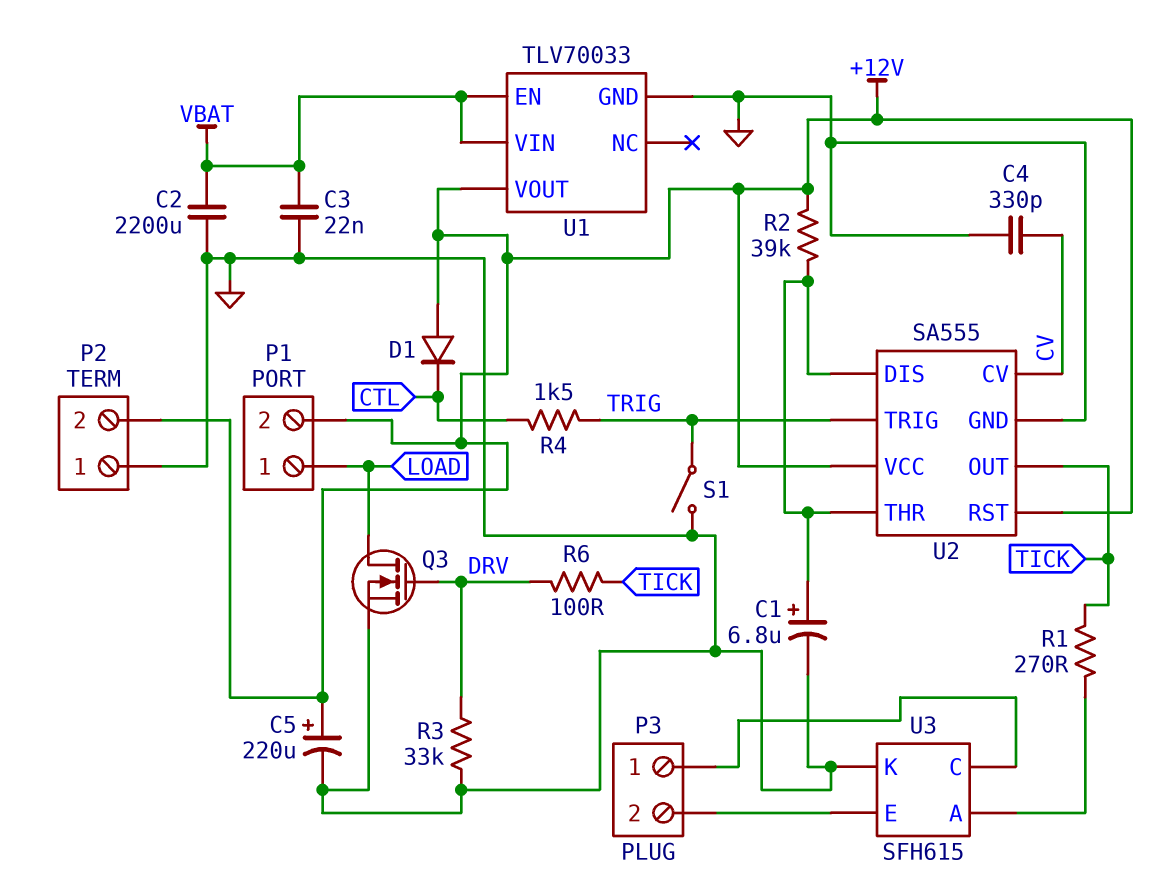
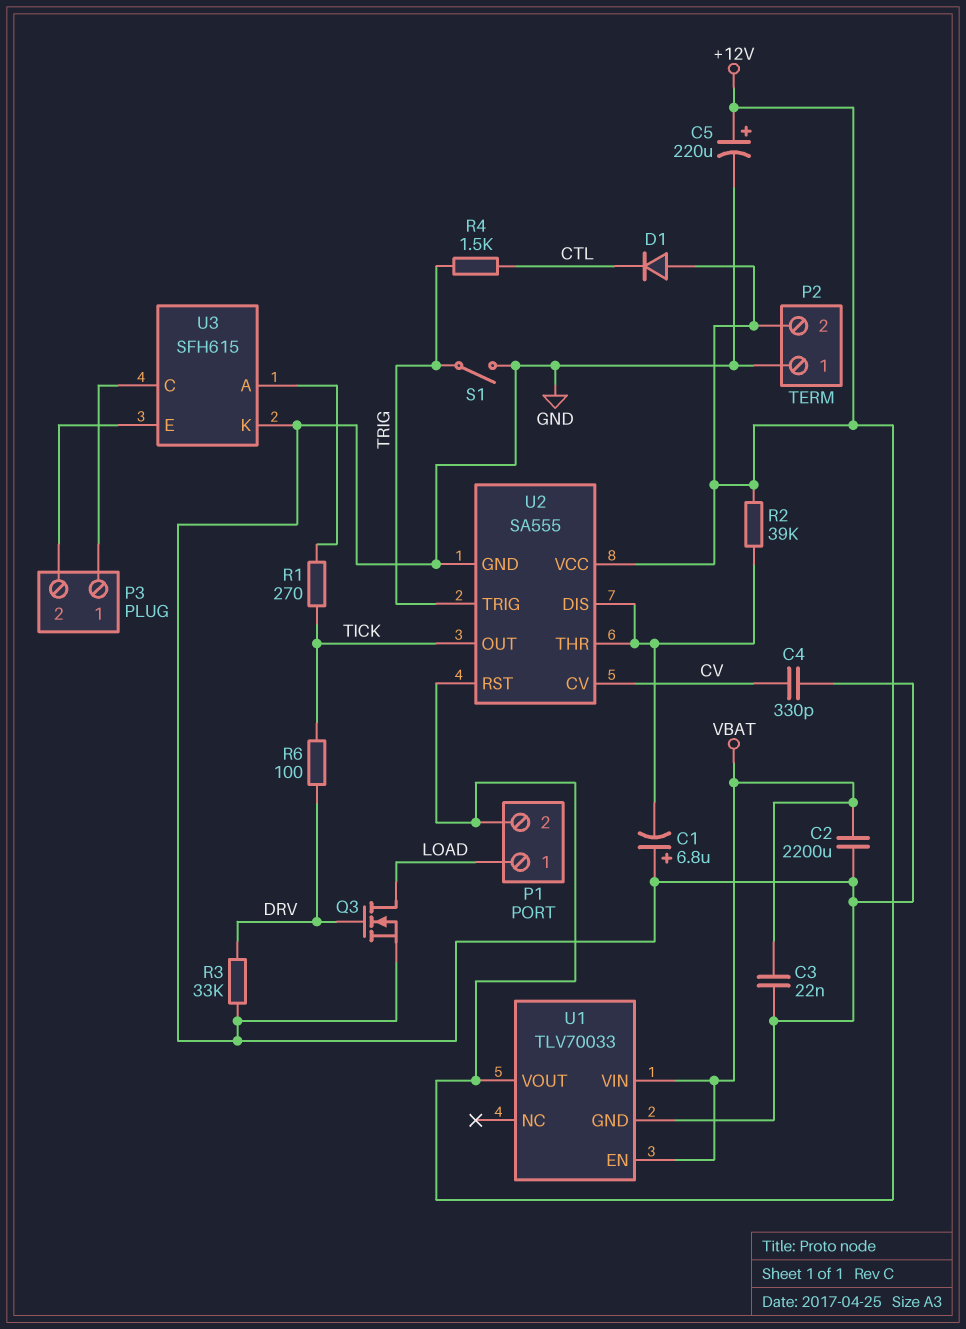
C1: 6.8uF (plus U2/DIS, minus GND) -> 6.8uF (plus GND, minus U2/DIS)

